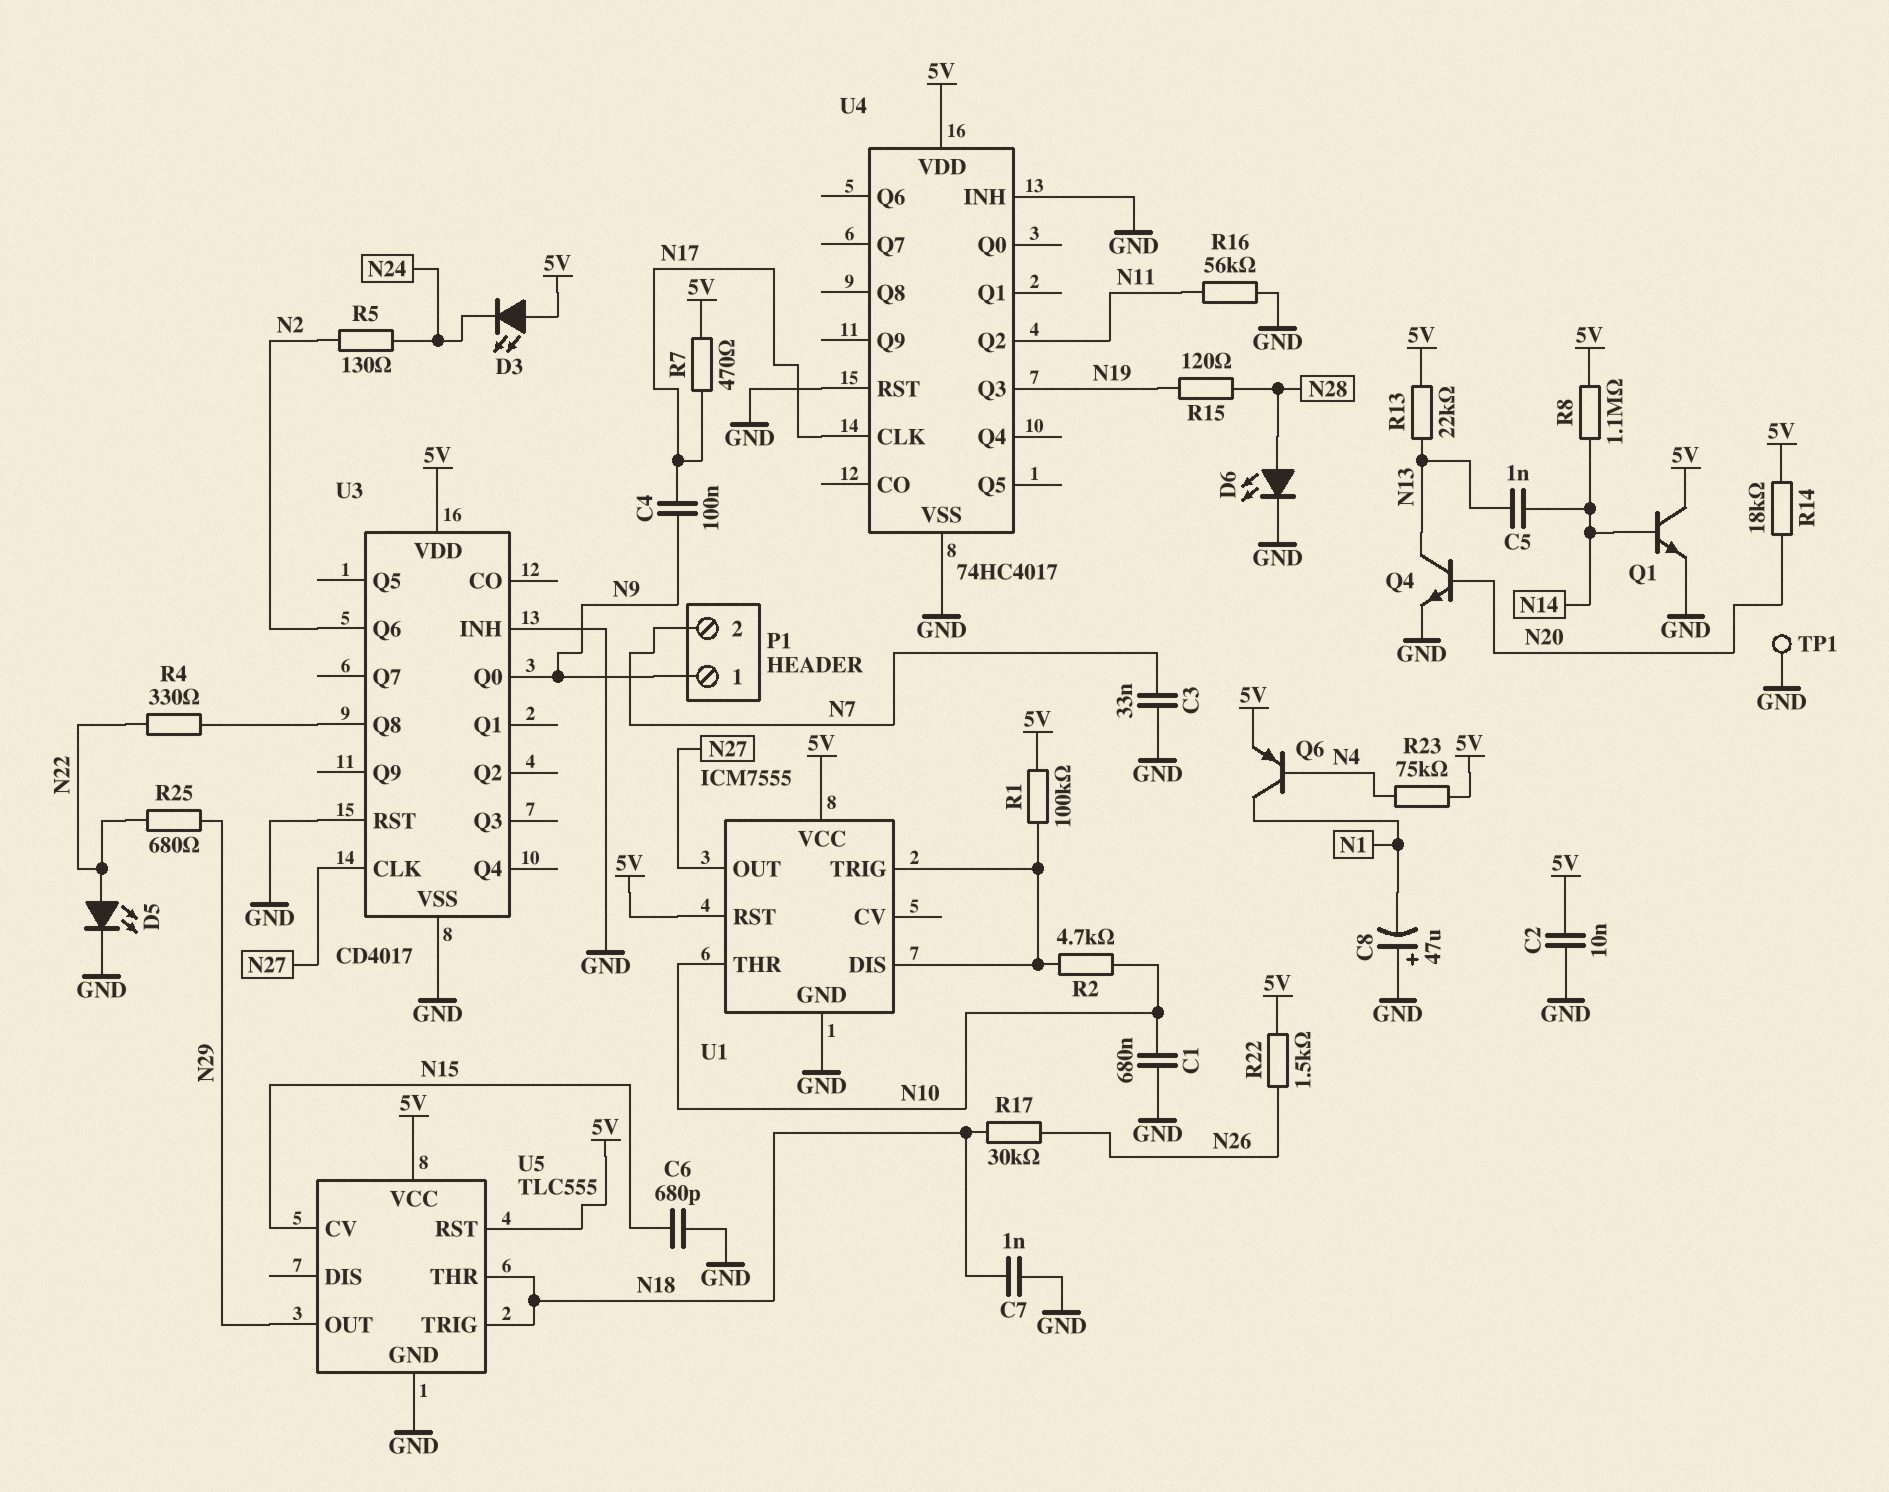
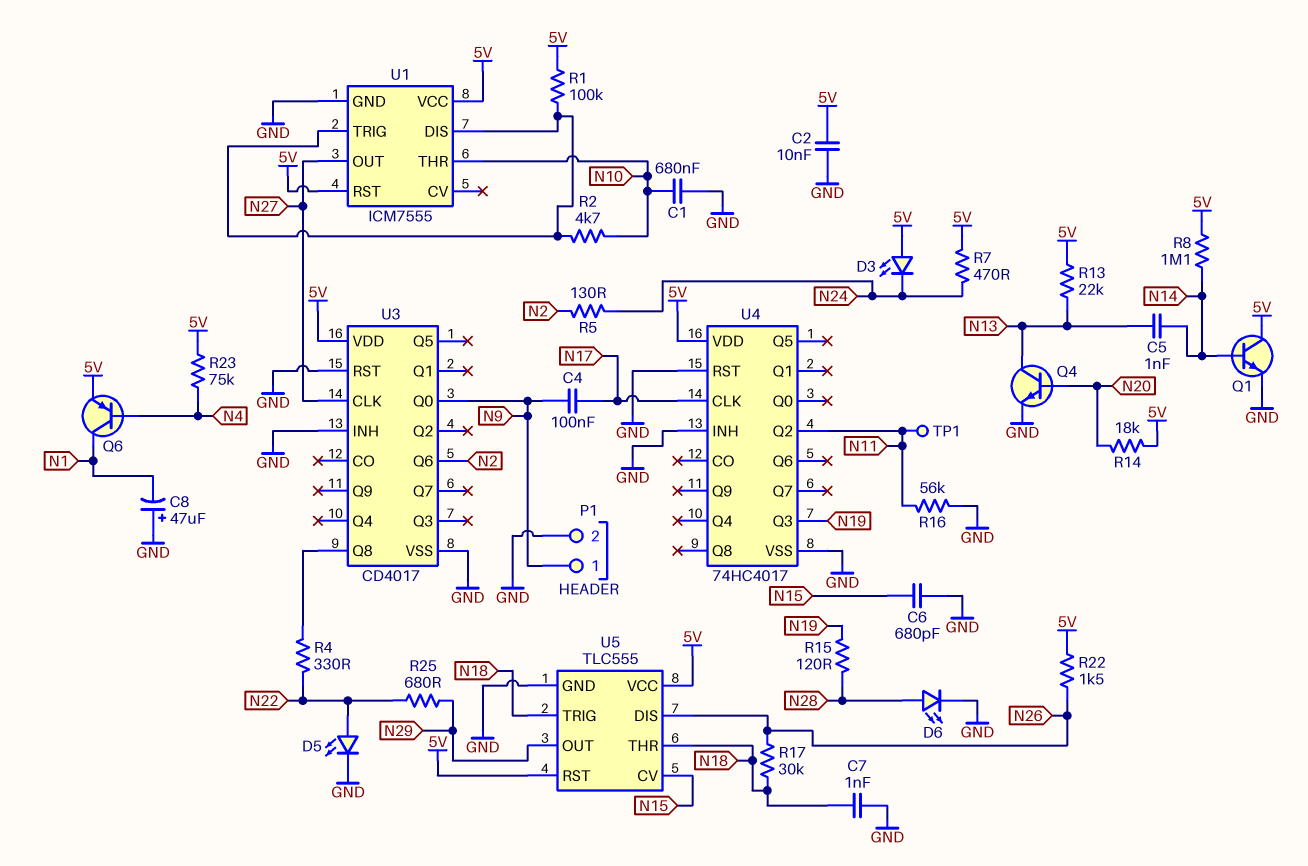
C3: 33nF (GND, N7) -> none
P1 pin 2: N7 -> GND
R7: 470 (5V, N17) -> 470 (5V, N24)
TP1: test point (GND) -> test point (N11)
U5 pin DIS: none -> N26

